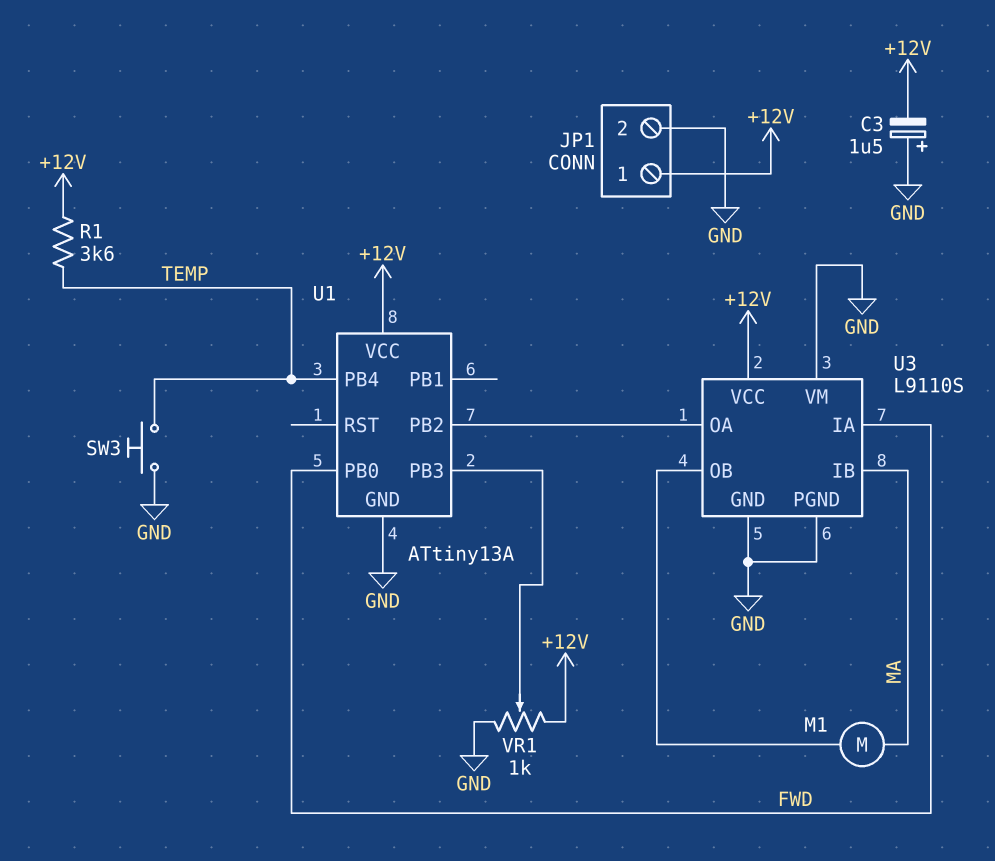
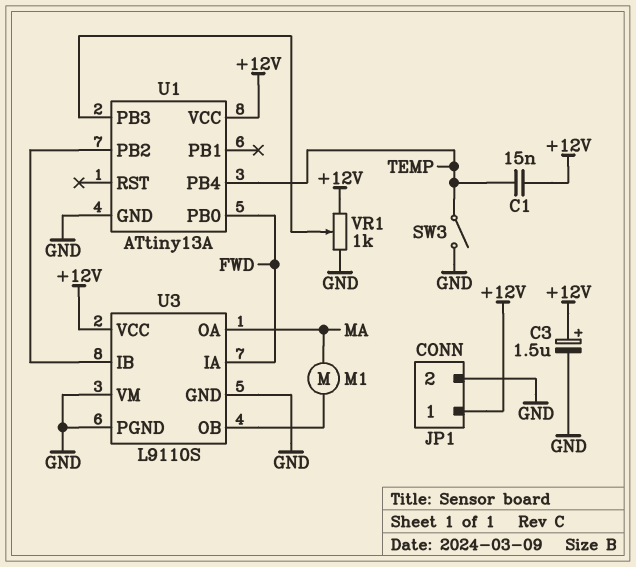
C1: none -> 15nF (+12V, TEMP)
C3: 1.5uF (plus GND, minus +12V) -> 1.5uF (plus +12V, minus GND)
R1: 3.6k (+12V, TEMP) -> none
SW3: button (GND, TEMP) -> switch (GND, TEMP)
U3 pin IB: MA -> U1/PB2
U3 pin OA: U1/PB2 -> MA

